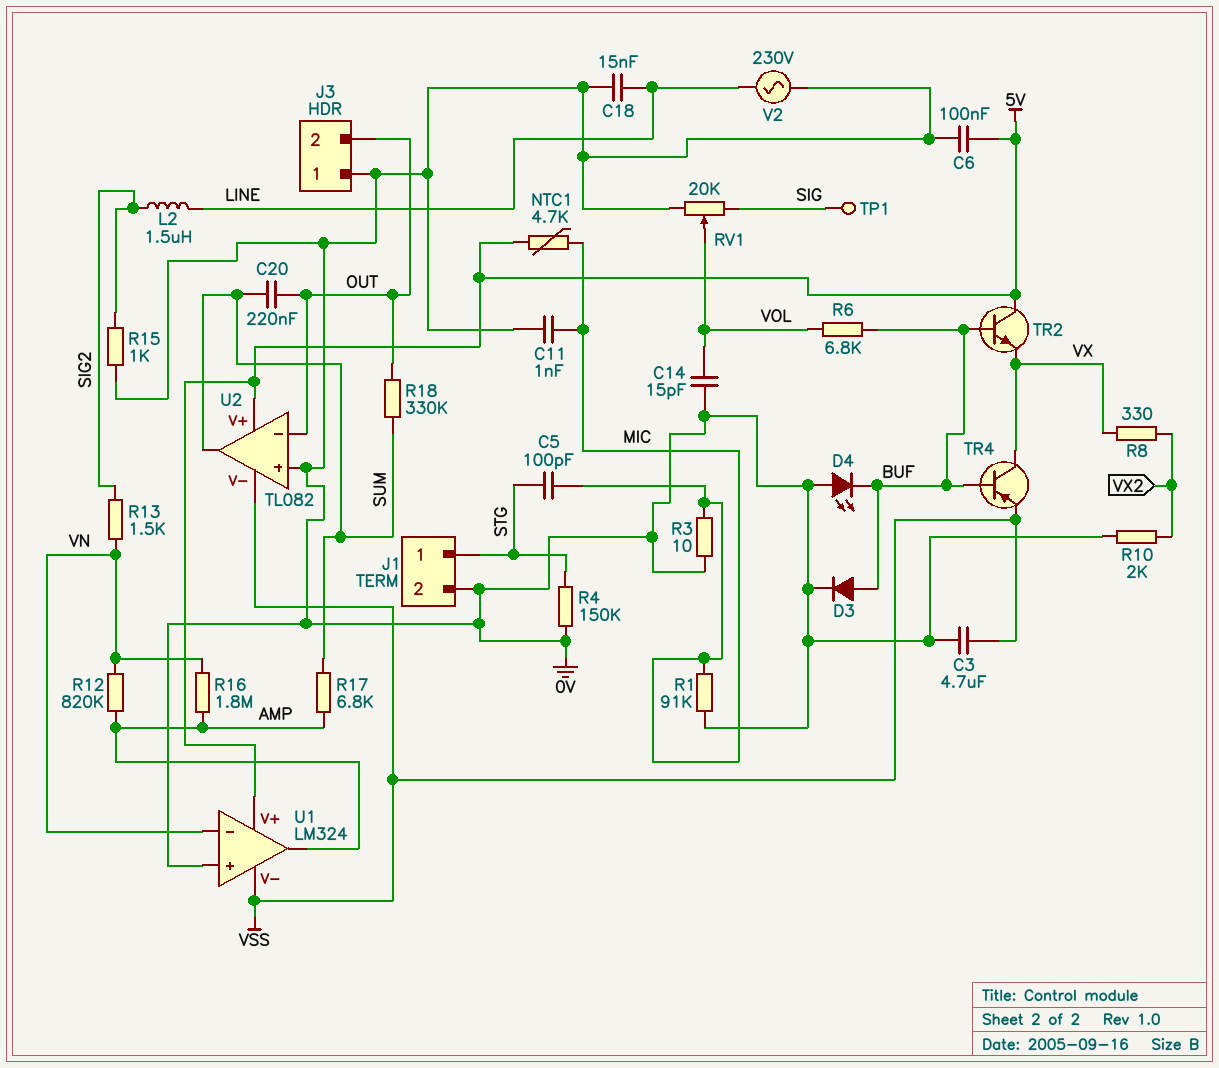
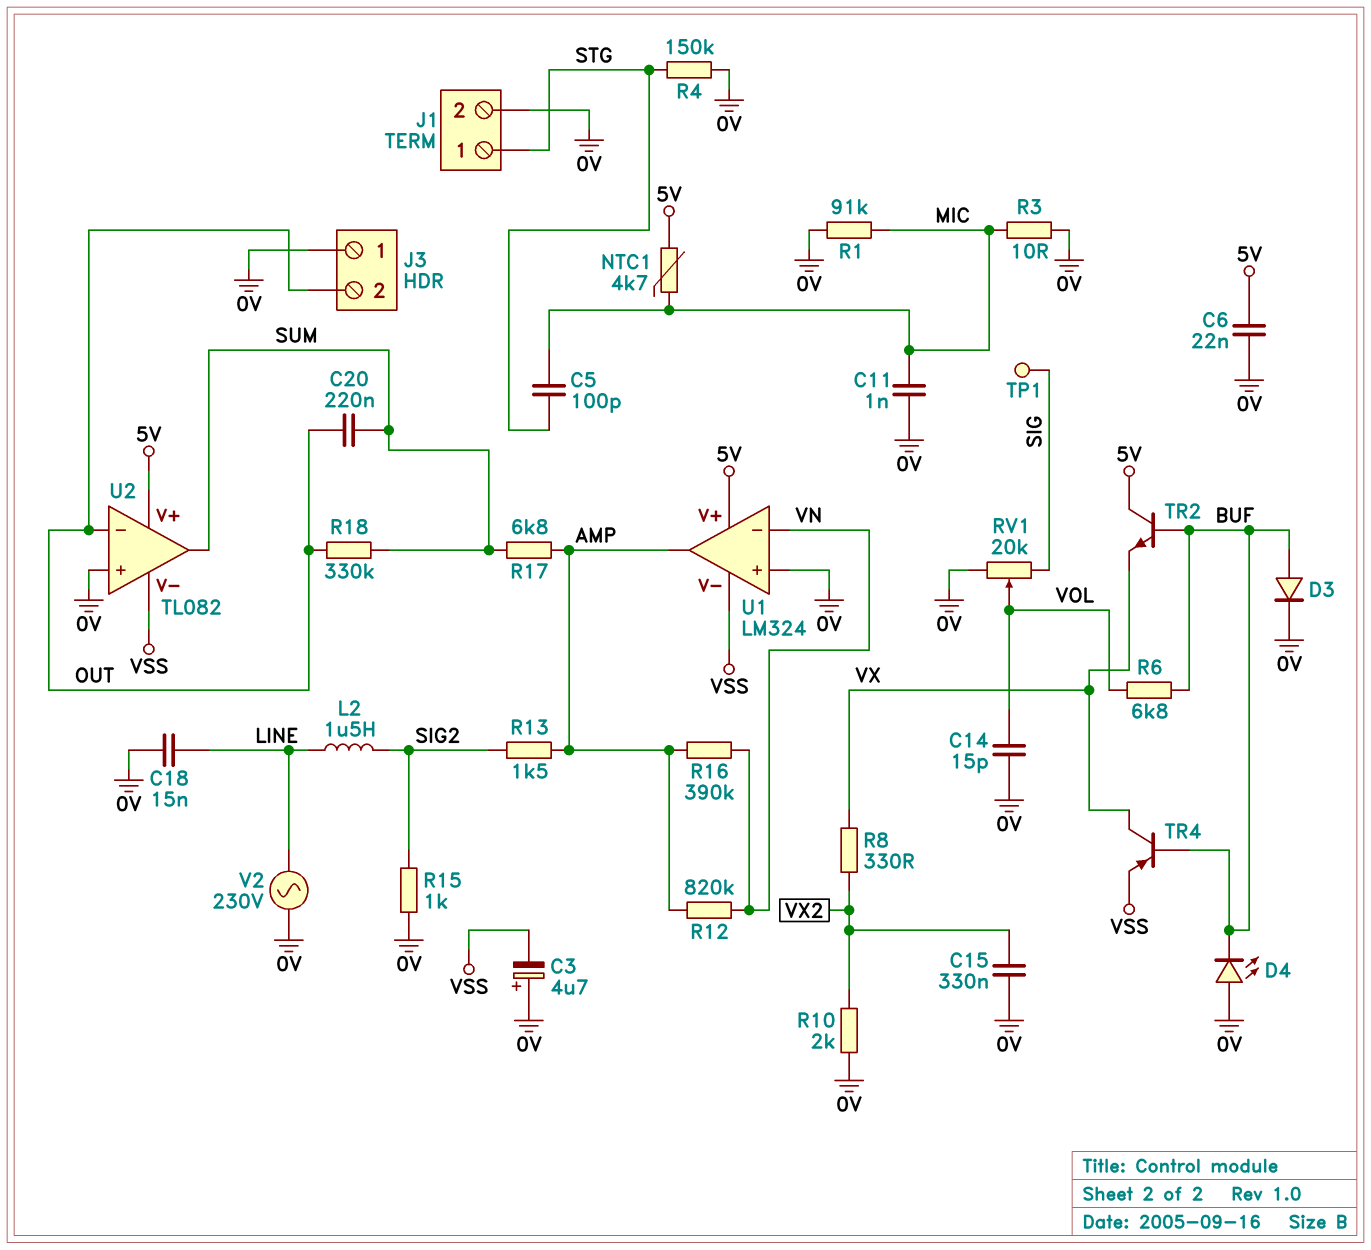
C3: 4.7uF (0V, VSS) -> 4.7uF (plus 0V, minus VSS)
C6: 100nF (0V, 5V) -> 22nF (0V, 5V)
C15: none -> 330nF (0V, VX2)
R13: 1.5k (SIG2, VN) -> 1.5k (AMP, SIG2)
R16: 1.8M (AMP, VN) -> 390k (AMP, VN)

